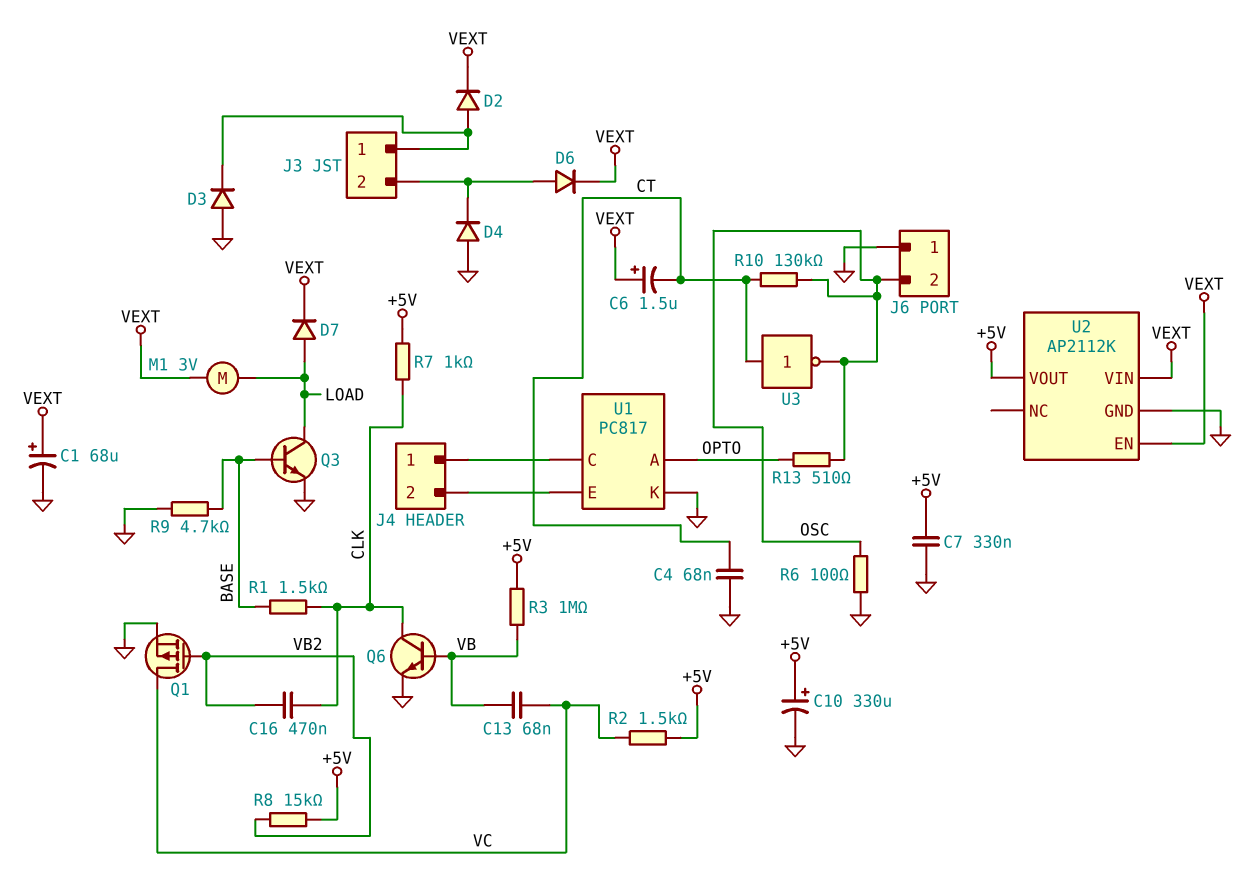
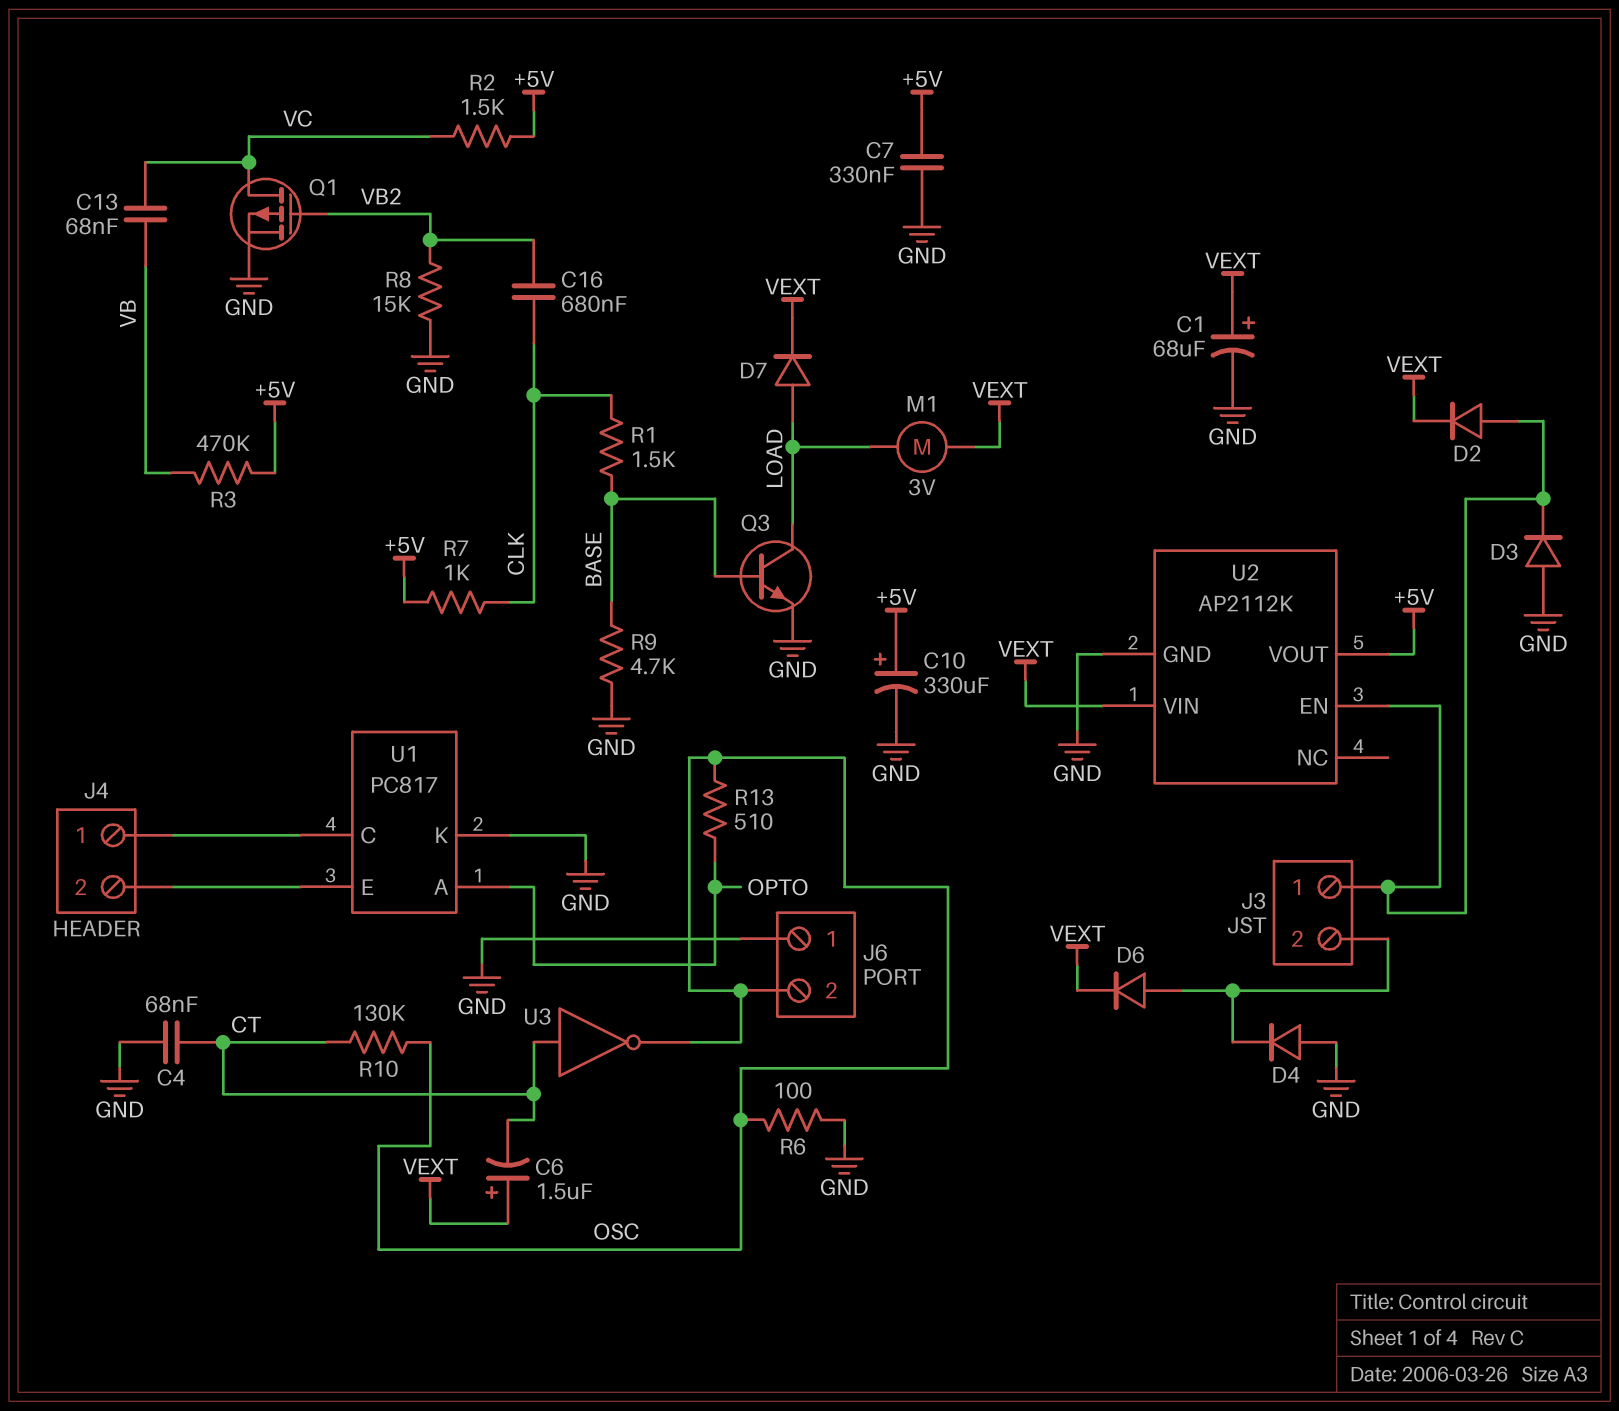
C16: 470nF (CLK, VB2) -> 680nF (CLK, VB2)
Q6: NPN (B VB, C CLK, E GND) -> none
R3: 1M (+5V, VB) -> 470k (+5V, VB)
R8: 15k (+5V, VB2) -> 15k (GND, VB2)
U2 pin EN: VEXT -> J3/1

